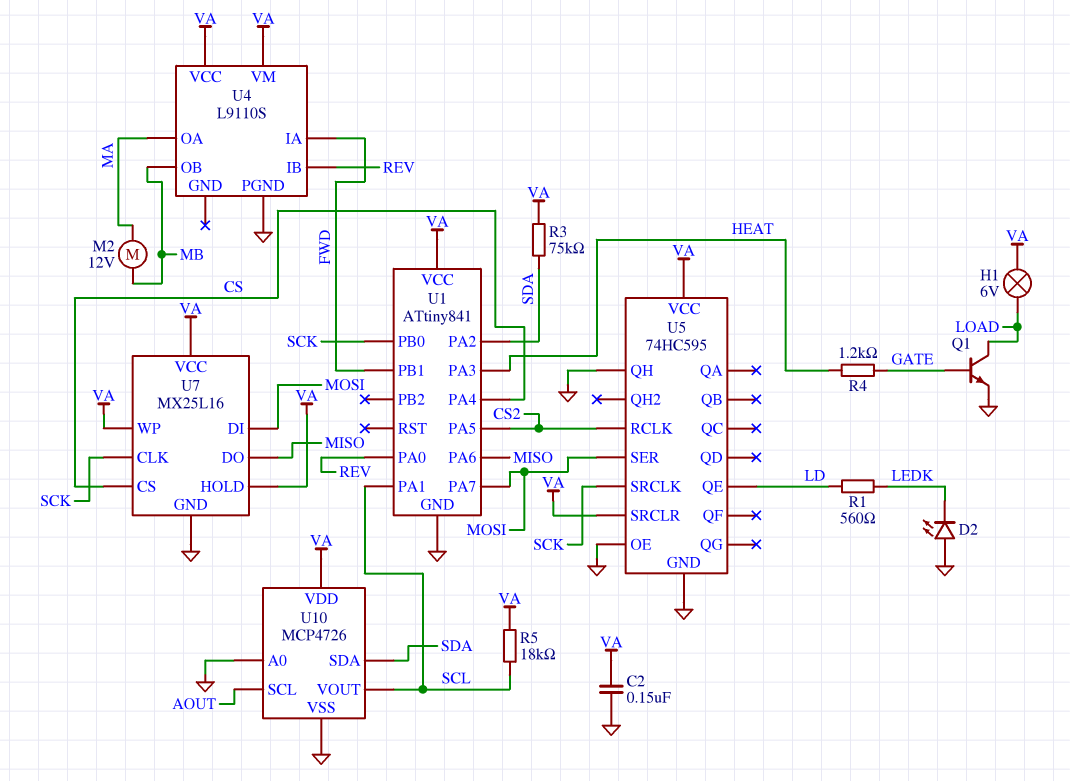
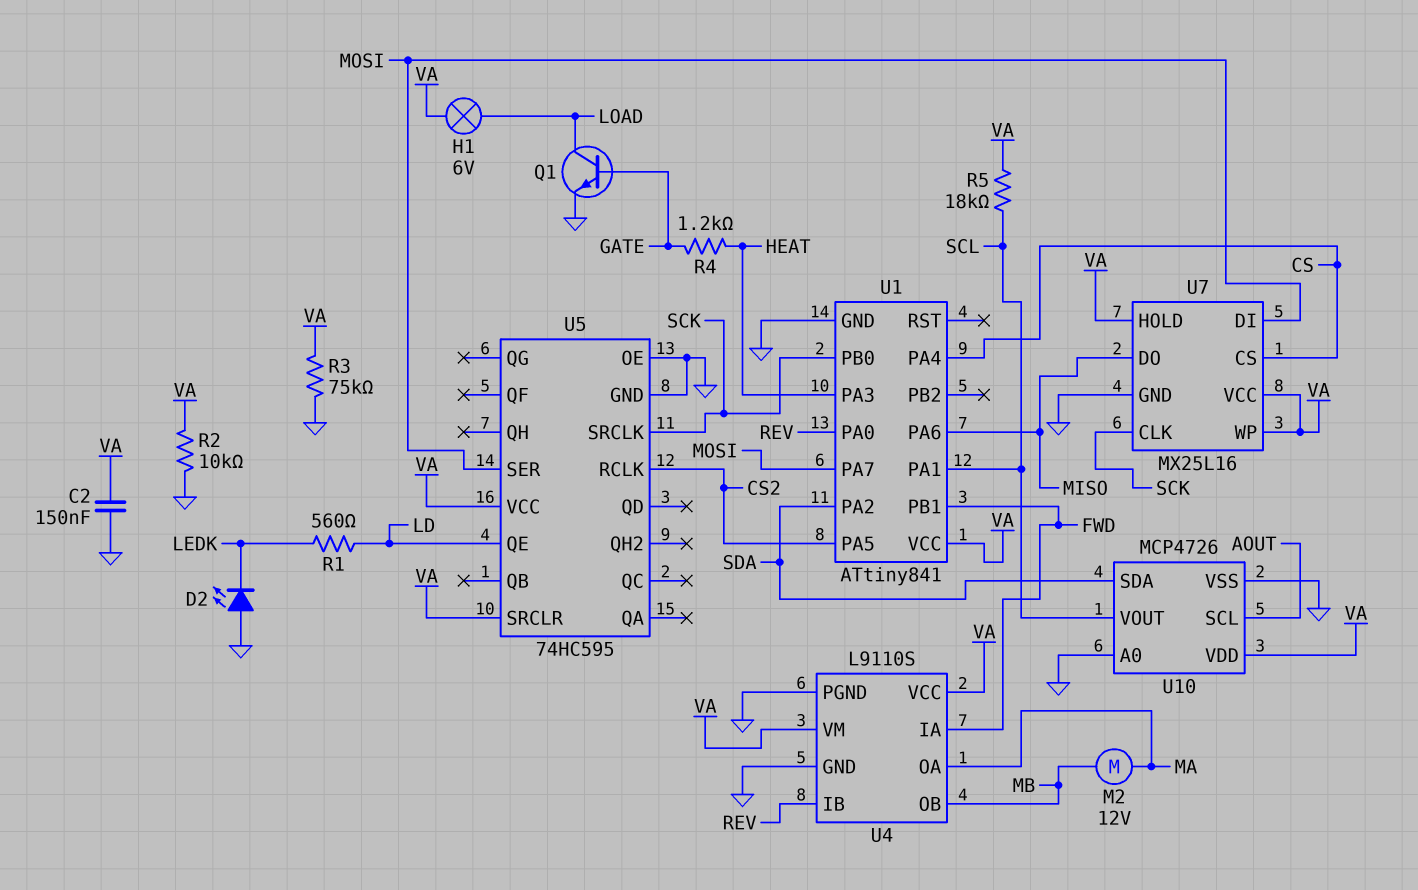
R2: none -> 10k (GND, VA)
R3: 75k (SDA, VA) -> 75k (GND, VA)
U4 pin GND: none -> GND
U5 pin QH: GND -> none

